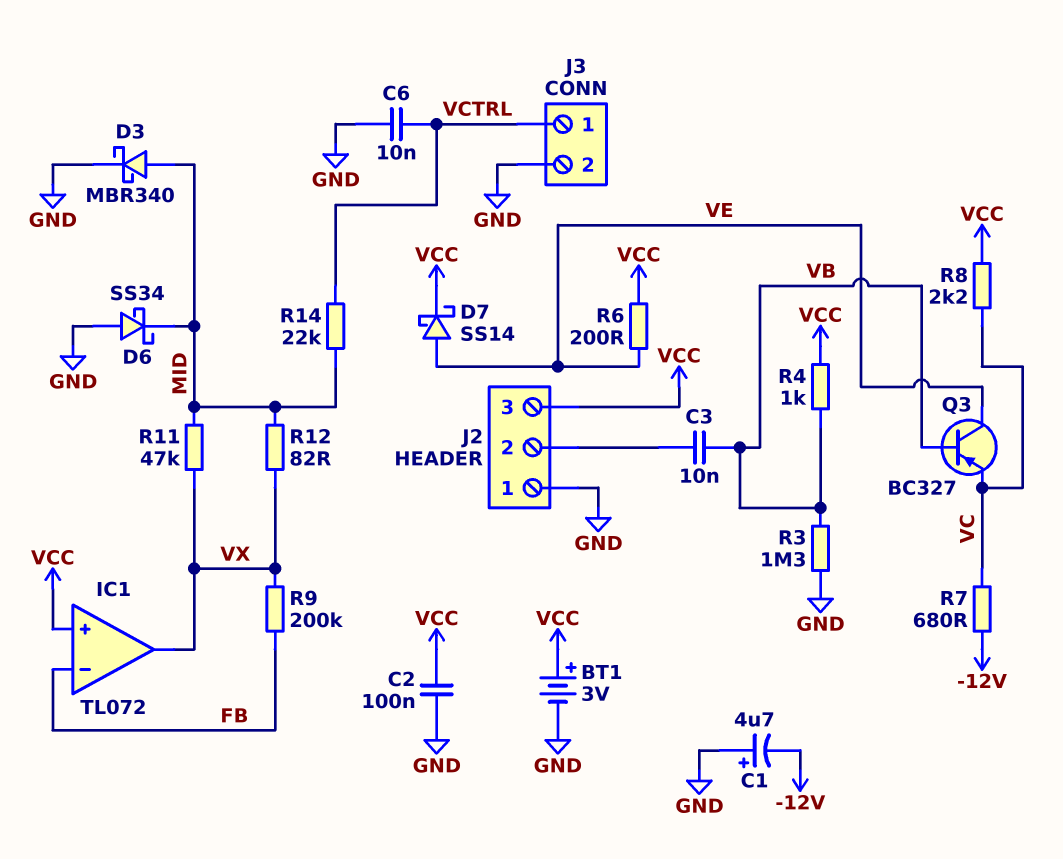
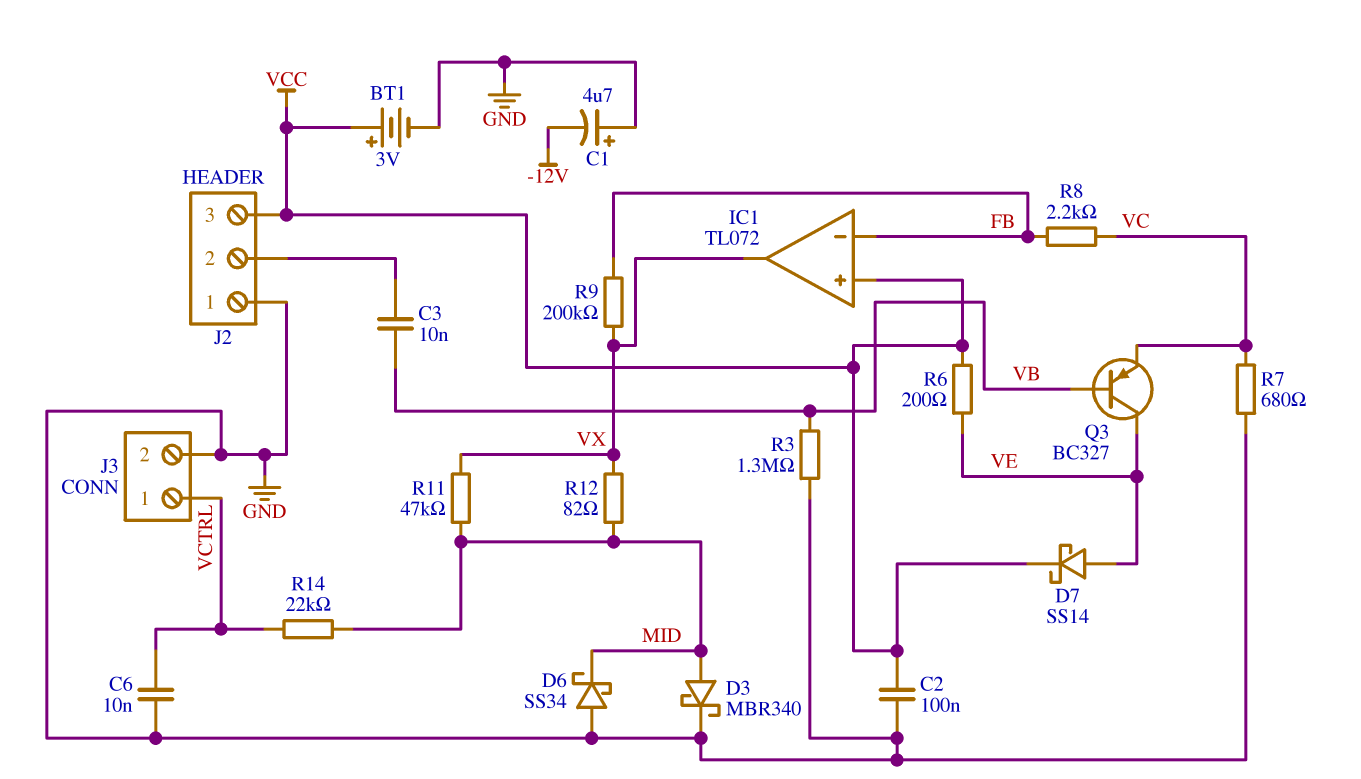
R4: 1k (VB, VCC) -> none
R7: 680 (-12V, VC) -> 680 (GND, VC)
R8: 2.2k (VC, VCC) -> 2.2k (FB, VC)

